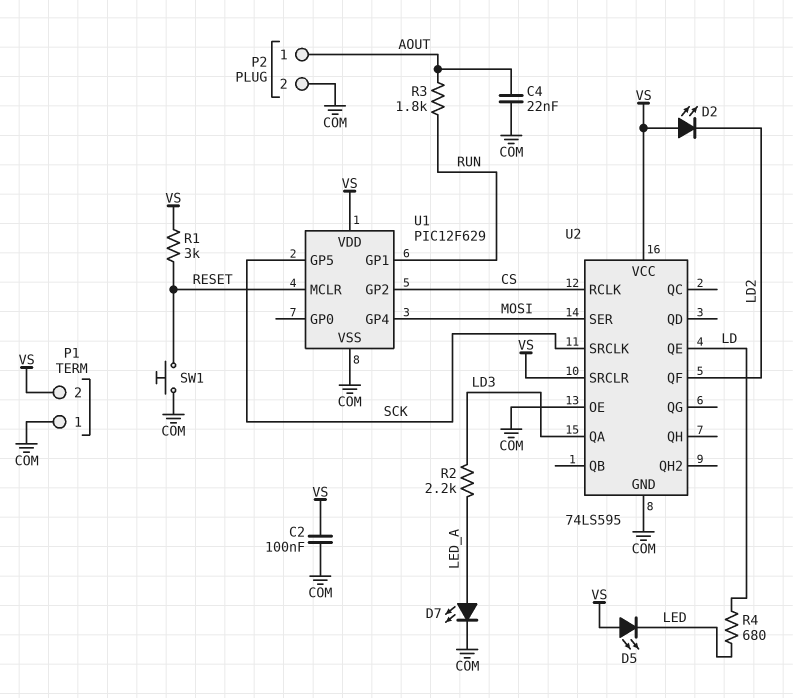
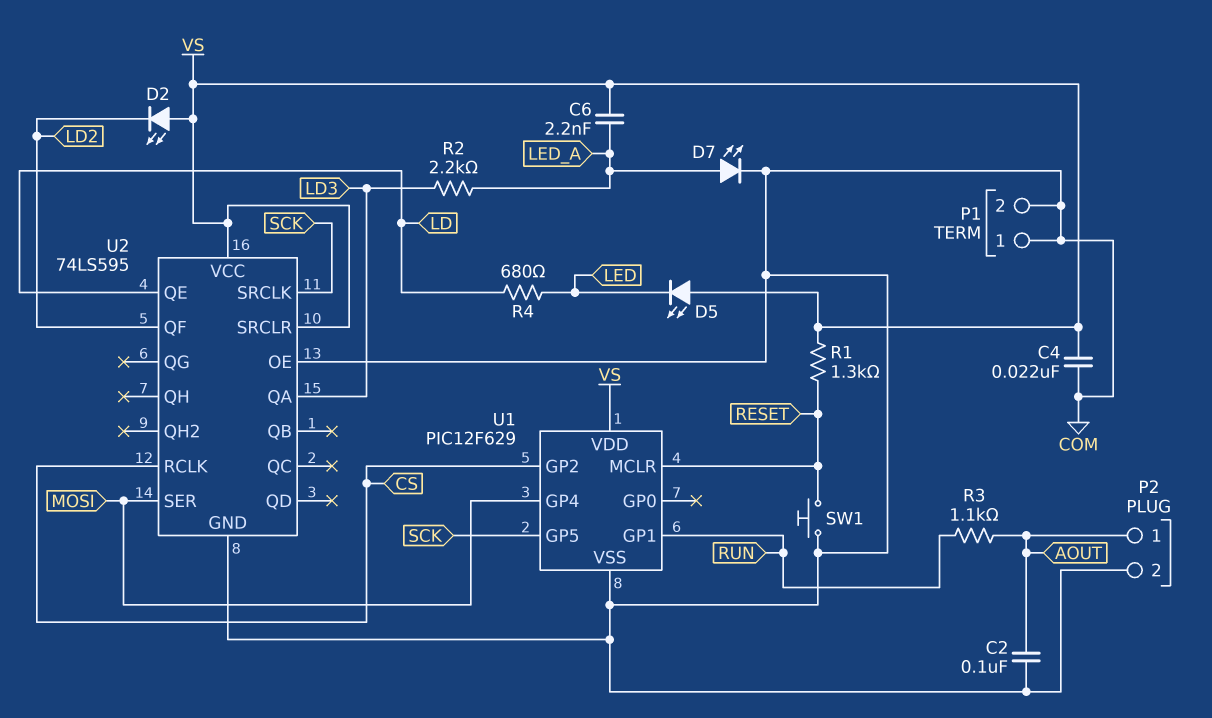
C2: 100nF (COM, VS) -> 100nF (AOUT, COM)
C4: 22nF (AOUT, COM) -> 22nF (COM, VS)
C6: none -> 2.2nF (LED_A, VS)
P1 pin 2: VS -> COM
R1: 3k (RESET, VS) -> 1.3k (RESET, VS)
R3: 1.8k (AOUT, RUN) -> 1.1k (AOUT, RUN)

